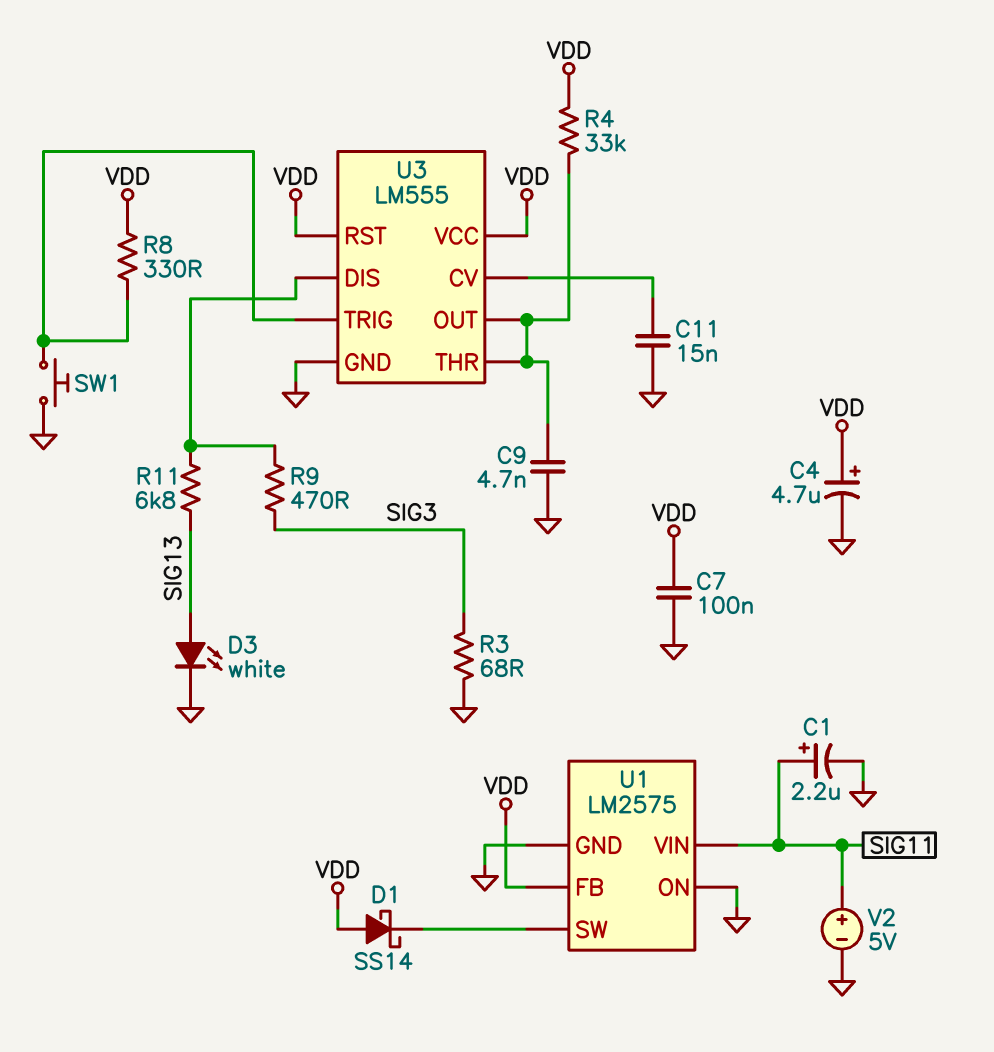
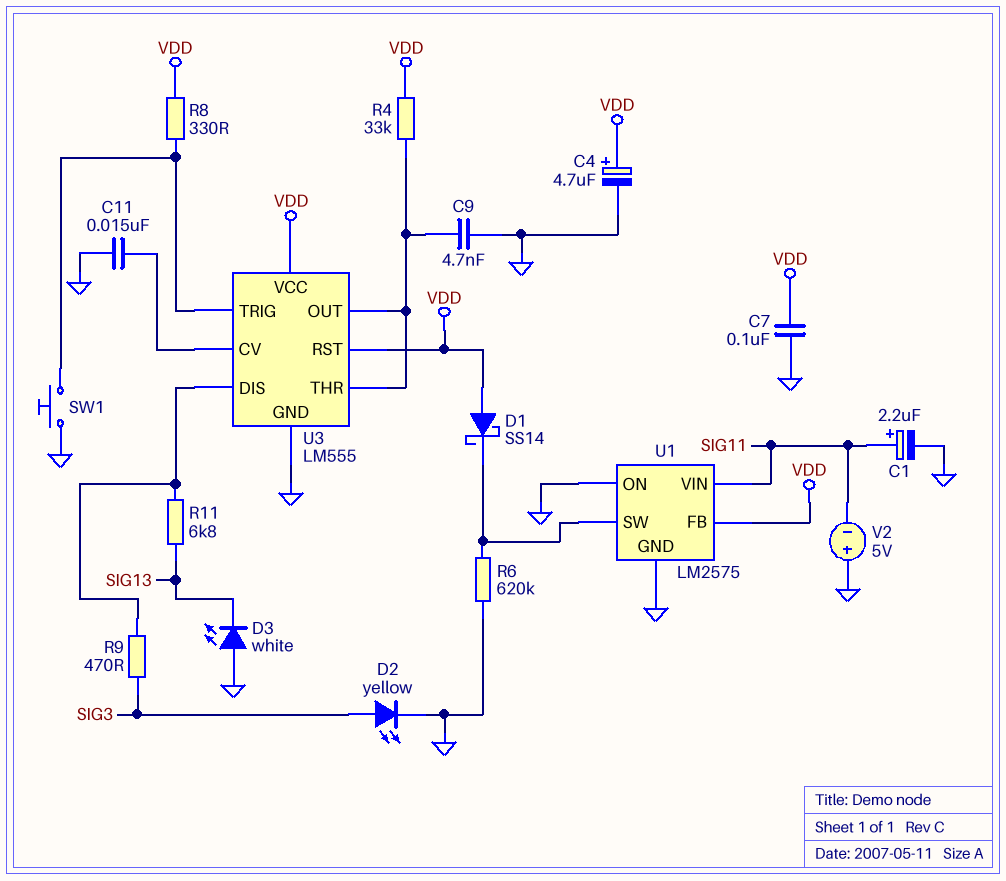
D2: none -> LED yellow (A SIG3, K GND)
D3: LED white (A SIG13, K GND) -> LED white (A GND, K SIG13)
R3: 68 (GND, SIG3) -> none
R6: none -> 620k (GND, U1/SW)
V2: 5V (plus SIG11, minus GND) -> 5V (plus GND, minus SIG11)

